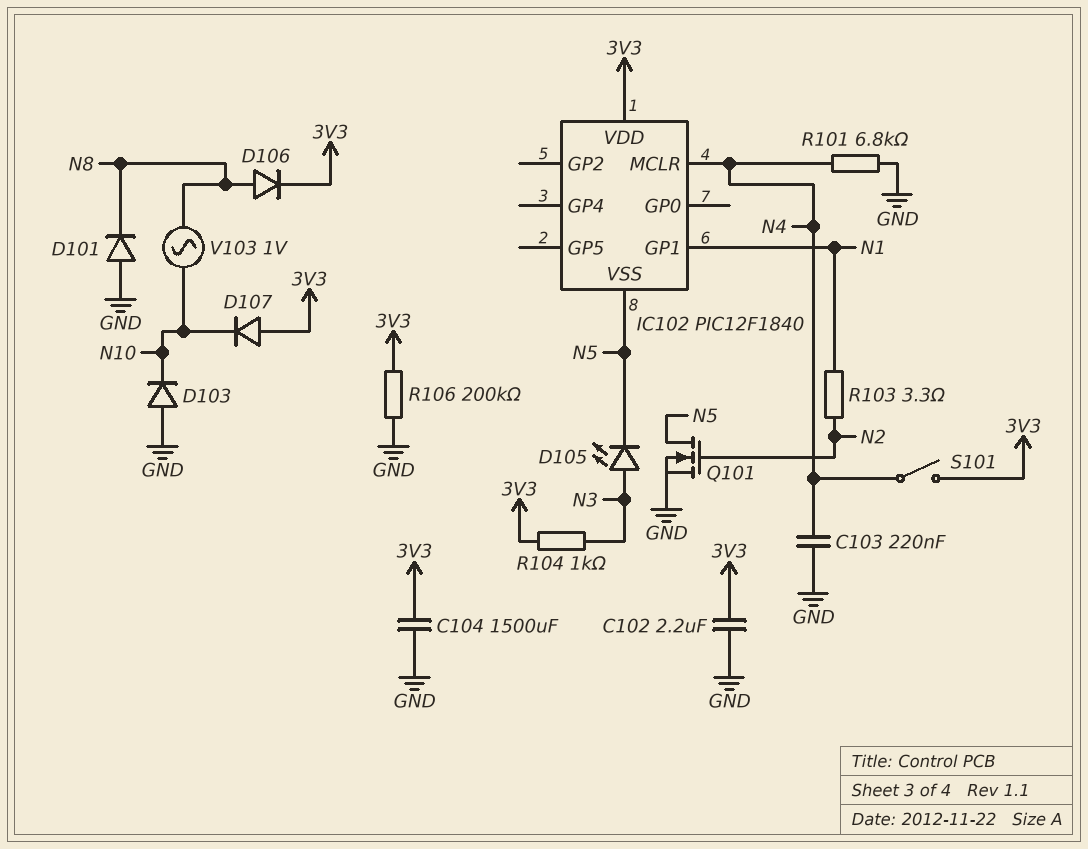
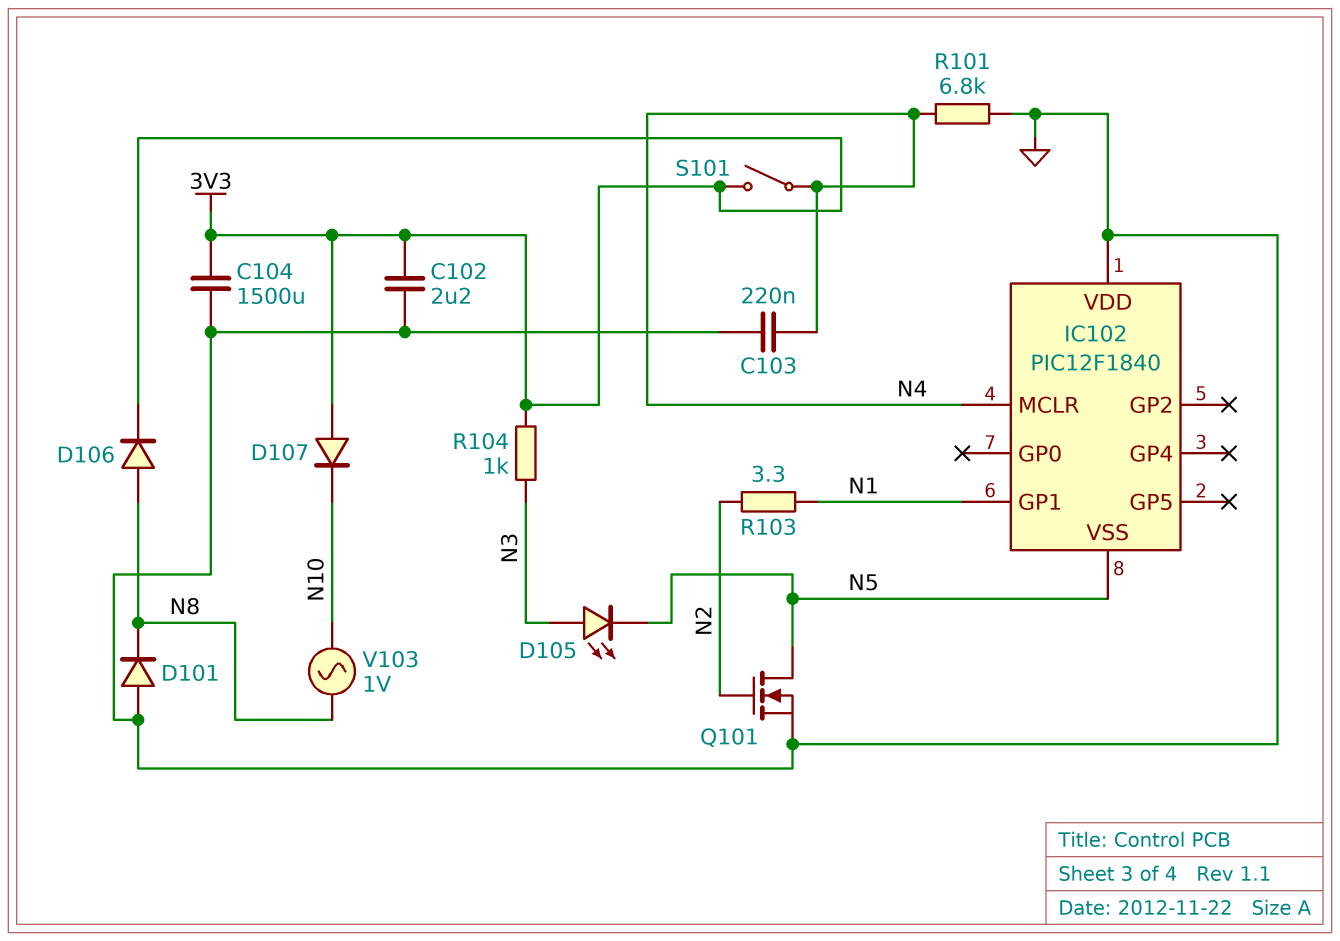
D103: diode (A GND, K N10) -> none
IC102 pin VDD: 3V3 -> GND
R106: 200k (3V3, GND) -> none

